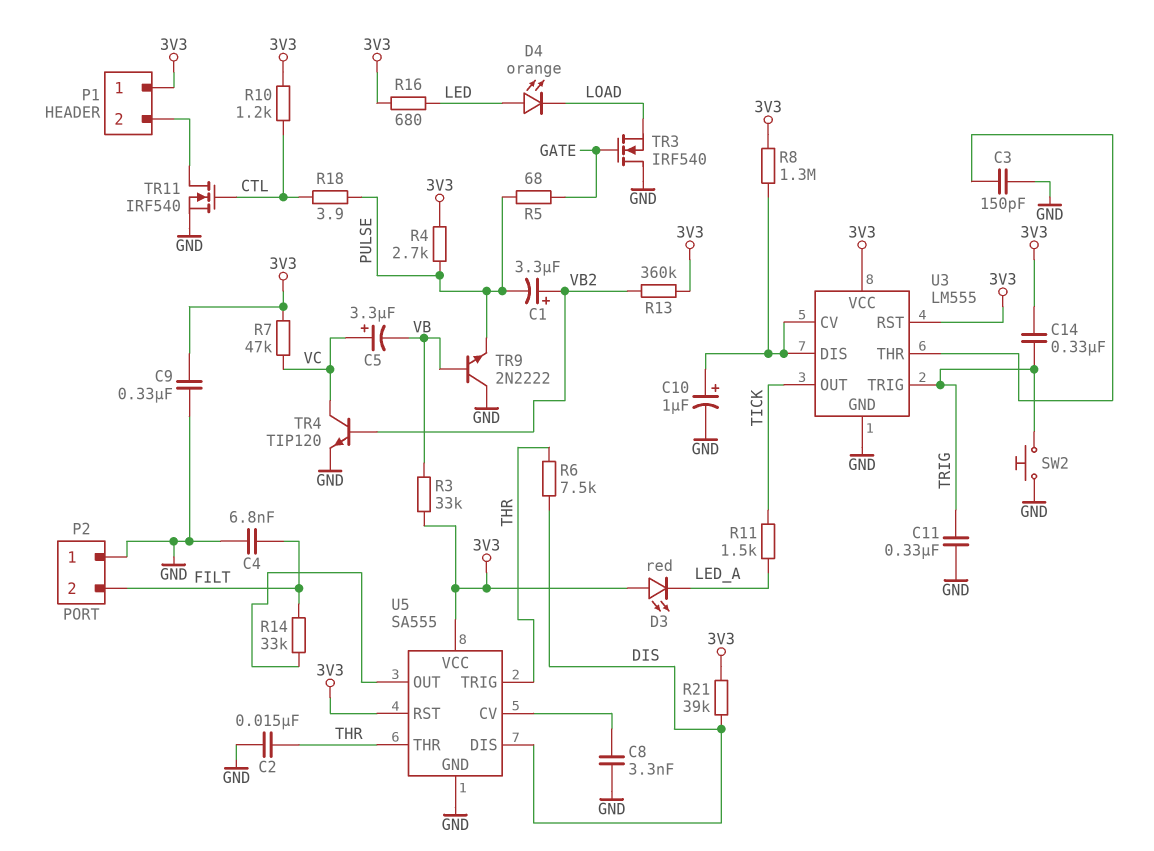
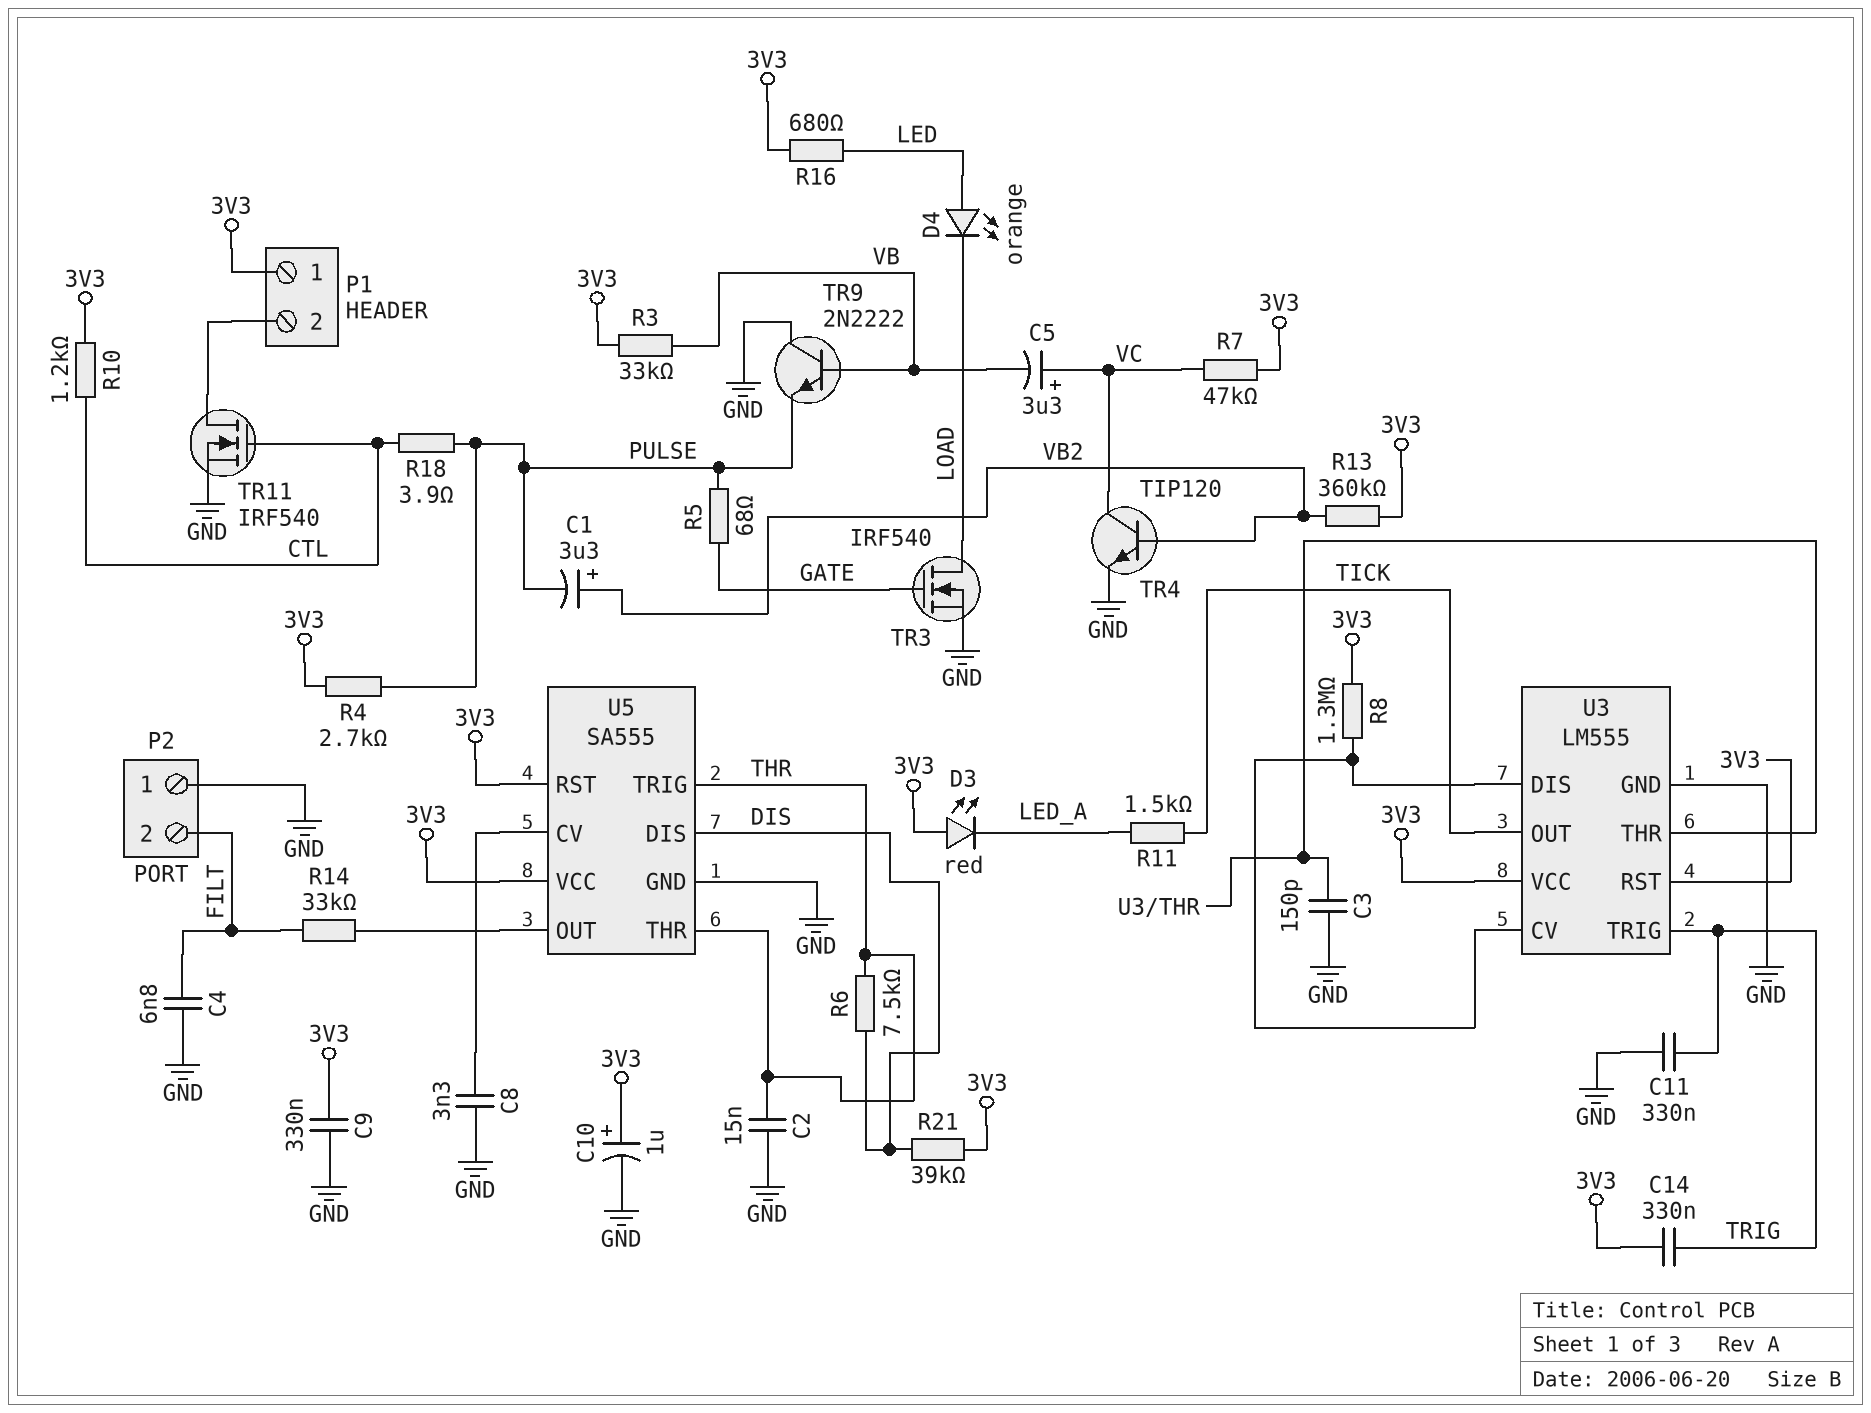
C10: 1uF (plus U3/CV, minus GND) -> 1uF (plus 3V3, minus GND)
SW2: button (GND, TRIG) -> none
TR3: NMOS IRF540 (G GATE, D GND, S LOAD) -> NMOS IRF540 (G GATE, D LOAD, S GND)

